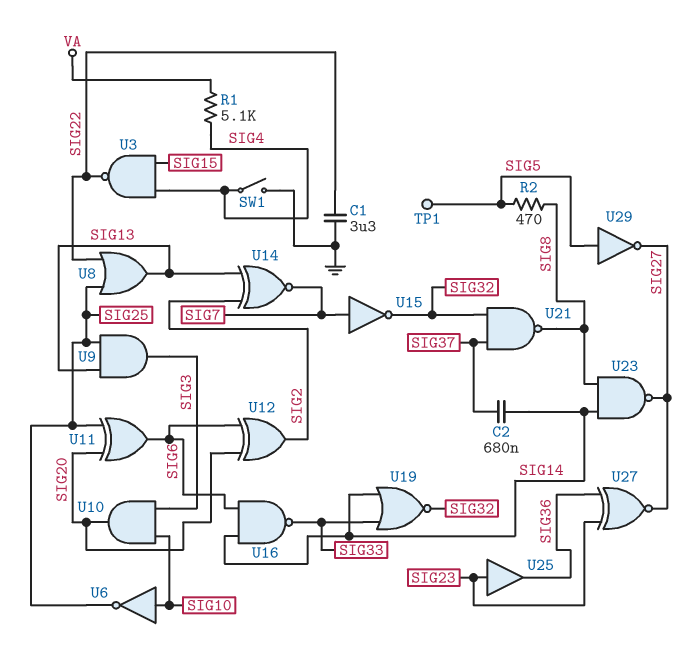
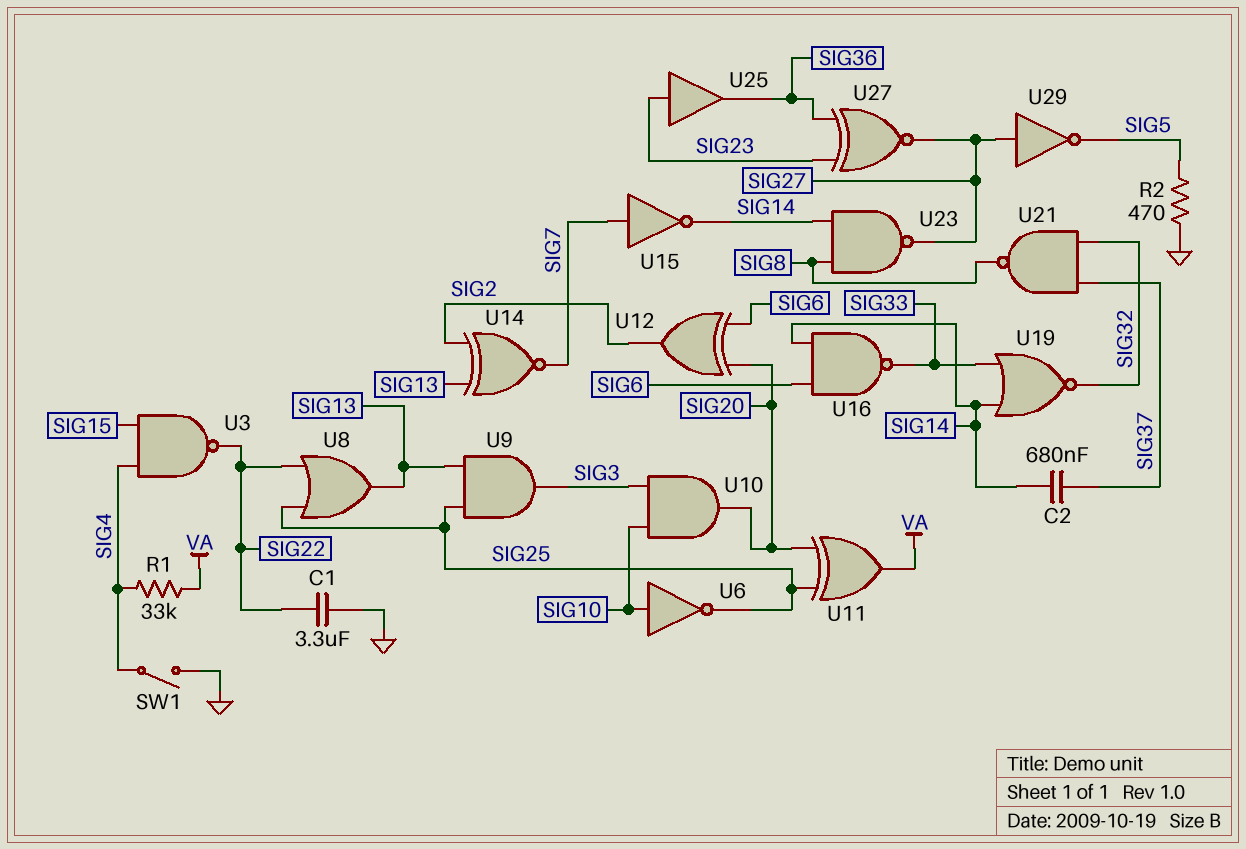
R1: 5.1k (SIG4, VA) -> 33k (SIG4, VA)
R2: 470 (SIG5, SIG8) -> 470 (GND, SIG5)
TP1: test point (SIG5) -> none
U11: XOR (in SIG20, in SIG25, out SIG6) -> XOR (in SIG20, in SIG25, out VA)
U15: NOT (in SIG7, out SIG32) -> NOT (in SIG7, out SIG14)
U29: NOT (in SIG5, out SIG27) -> NOT (in SIG27, out SIG5)

